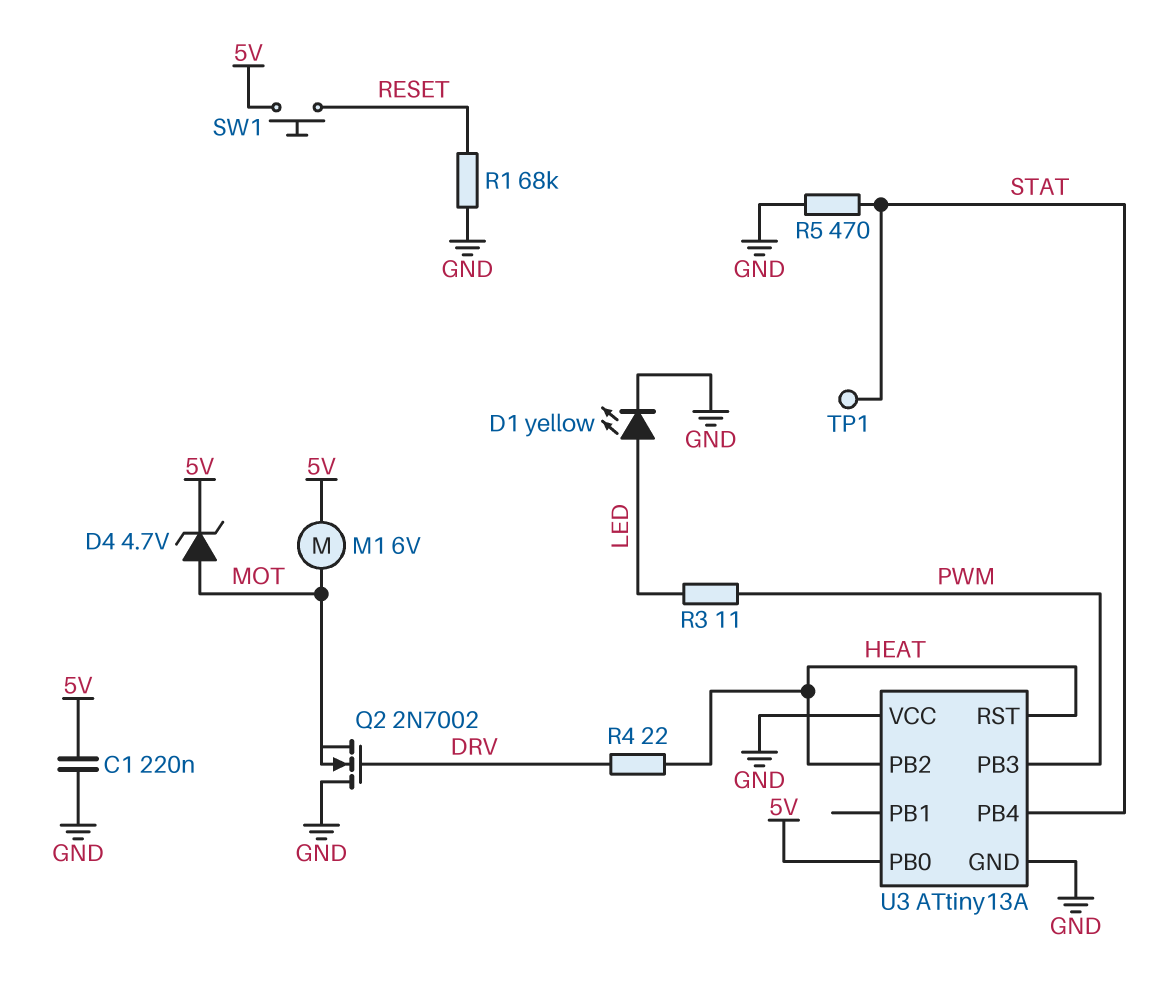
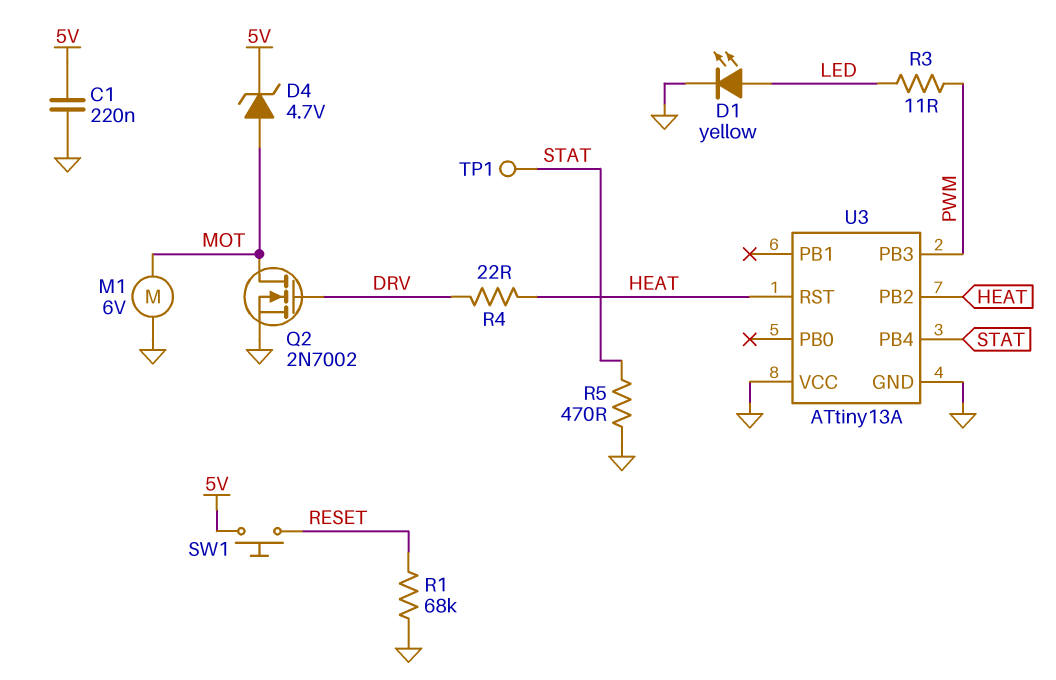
M1: motor 6V (5V, MOT) -> motor 6V (GND, MOT)
Q2: NMOS 2N7002 (G DRV, D GND, S MOT) -> NMOS 2N7002 (G DRV, D MOT, S GND)
U3 pin PB0: 5V -> none

